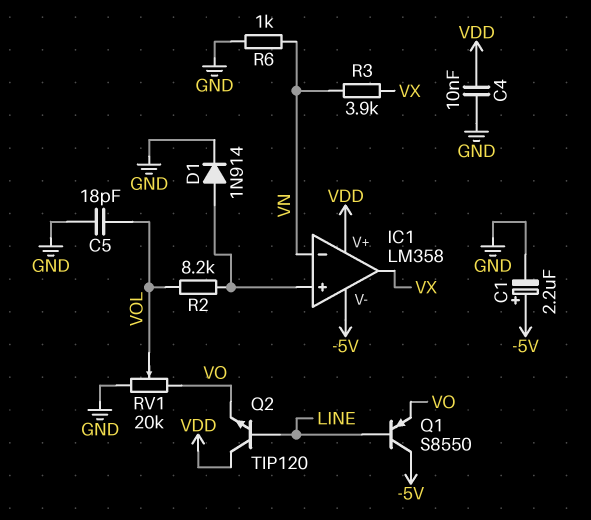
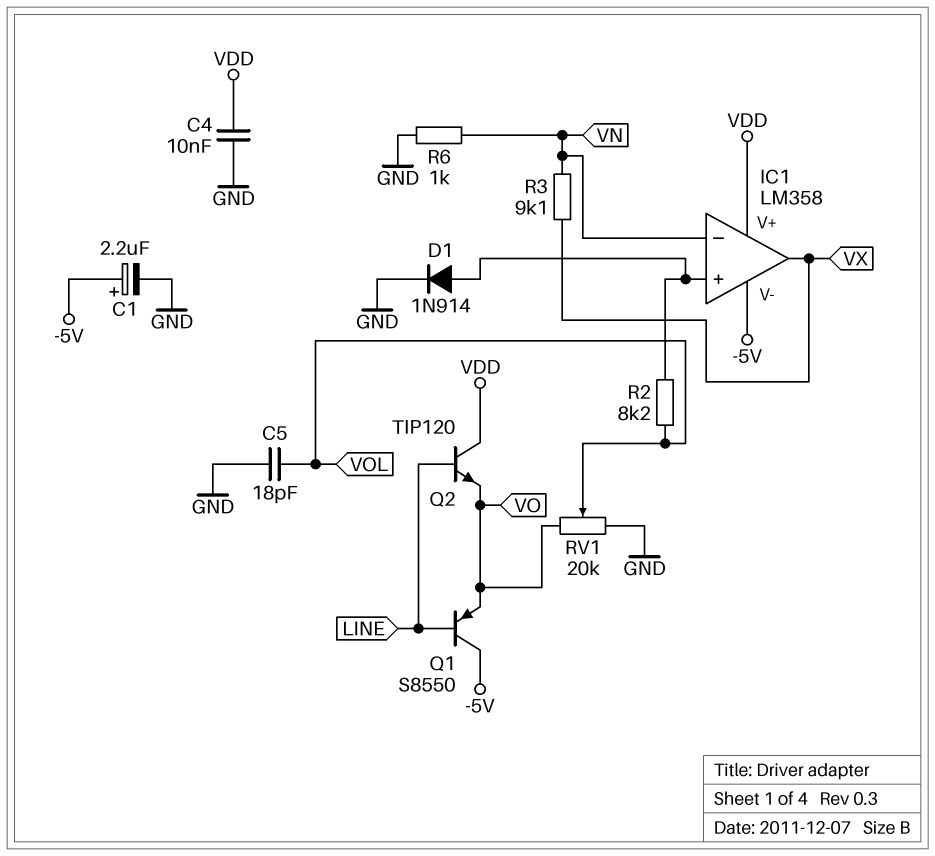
R3: 3.9k (VN, VX) -> 9.1k (VN, VX)

